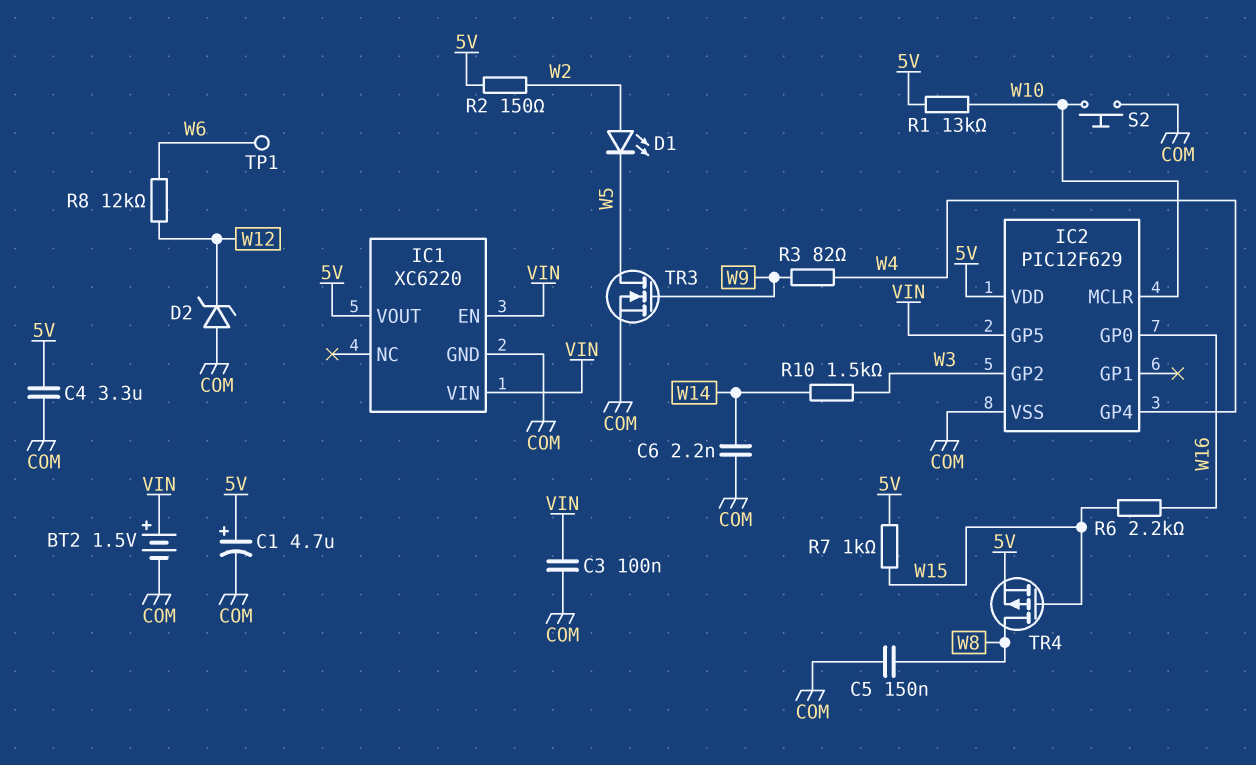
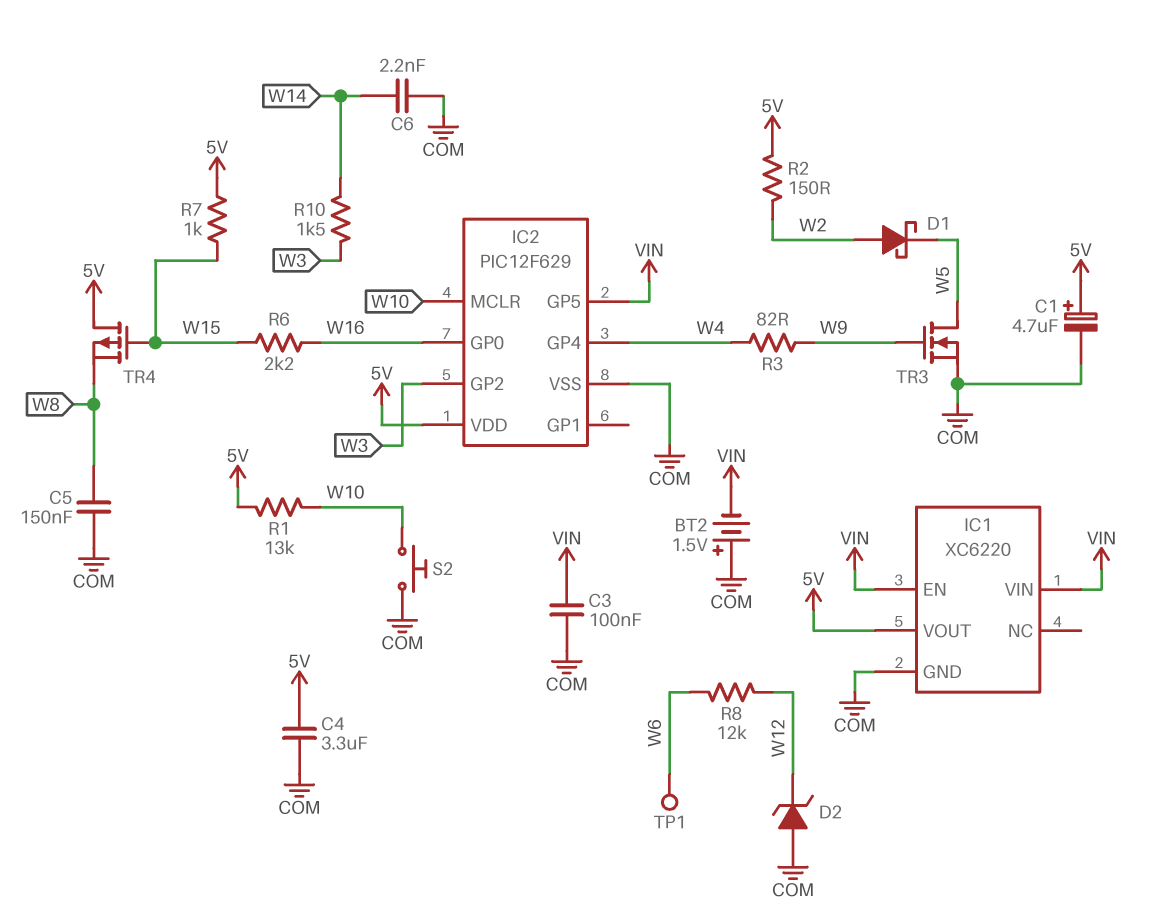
BT2: 1.5V (plus VIN, minus COM) -> 1.5V (plus COM, minus VIN)
D1: LED (A W2, K W5) -> schottky (A W2, K W5)
TR4: PMOS (G W15, D W8, S 5V) -> PMOS (G W15, D 5V, S W8)

